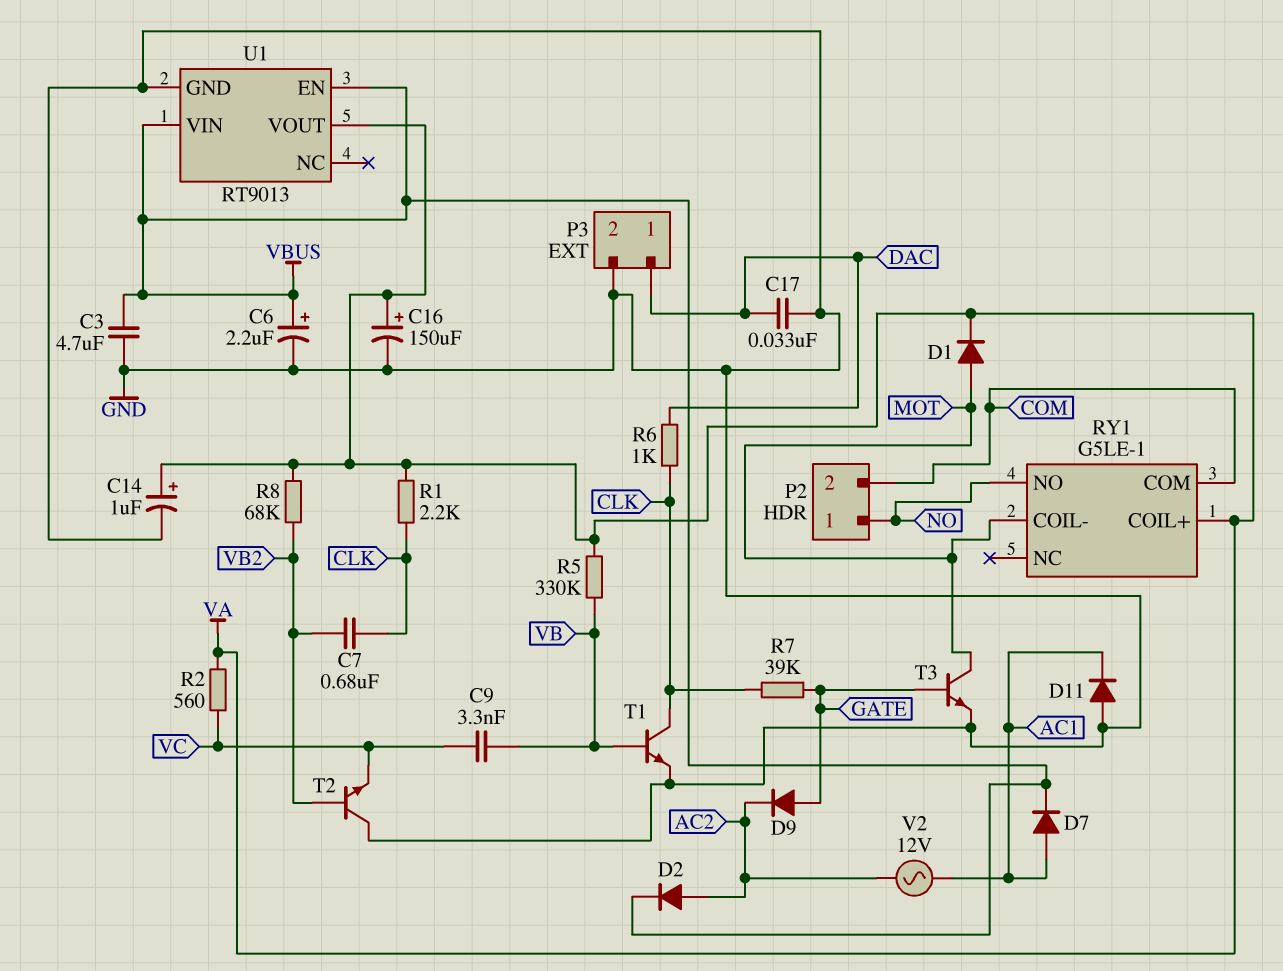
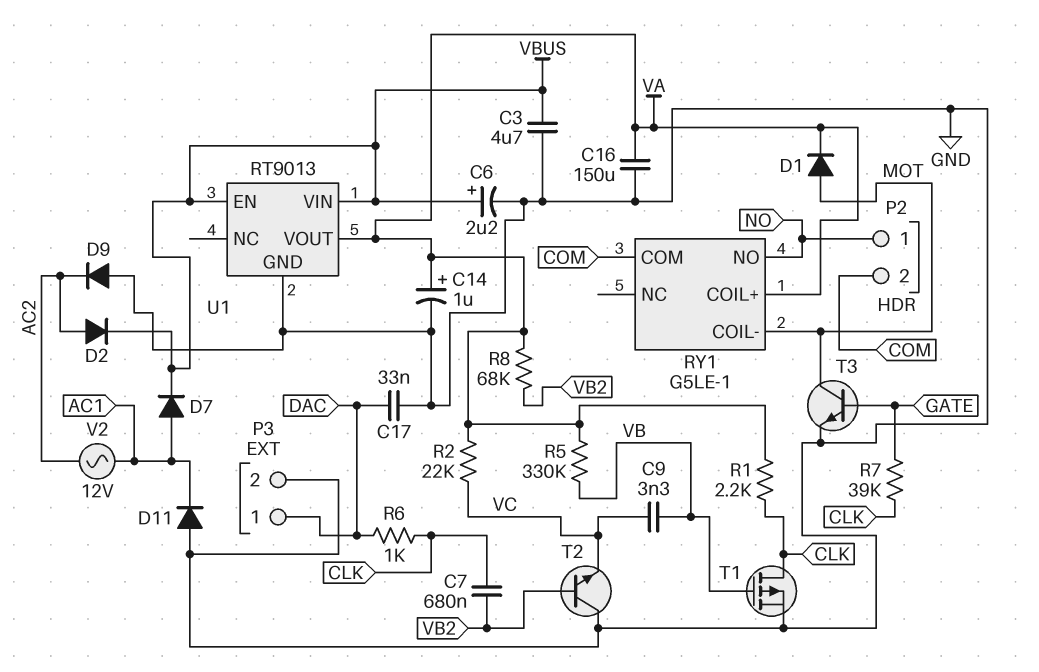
C16: 150uF (plus VA, minus GND) -> 150uF (GND, VA)
D9: diode (A GATE, K AC2) -> diode (A GND, K AC2)
R2: 560 (VA, VC) -> 22k (VA, VC)
T1: NPN (B VB, C CLK, E GND) -> PMOS (G VB, D CLK, S GND)

